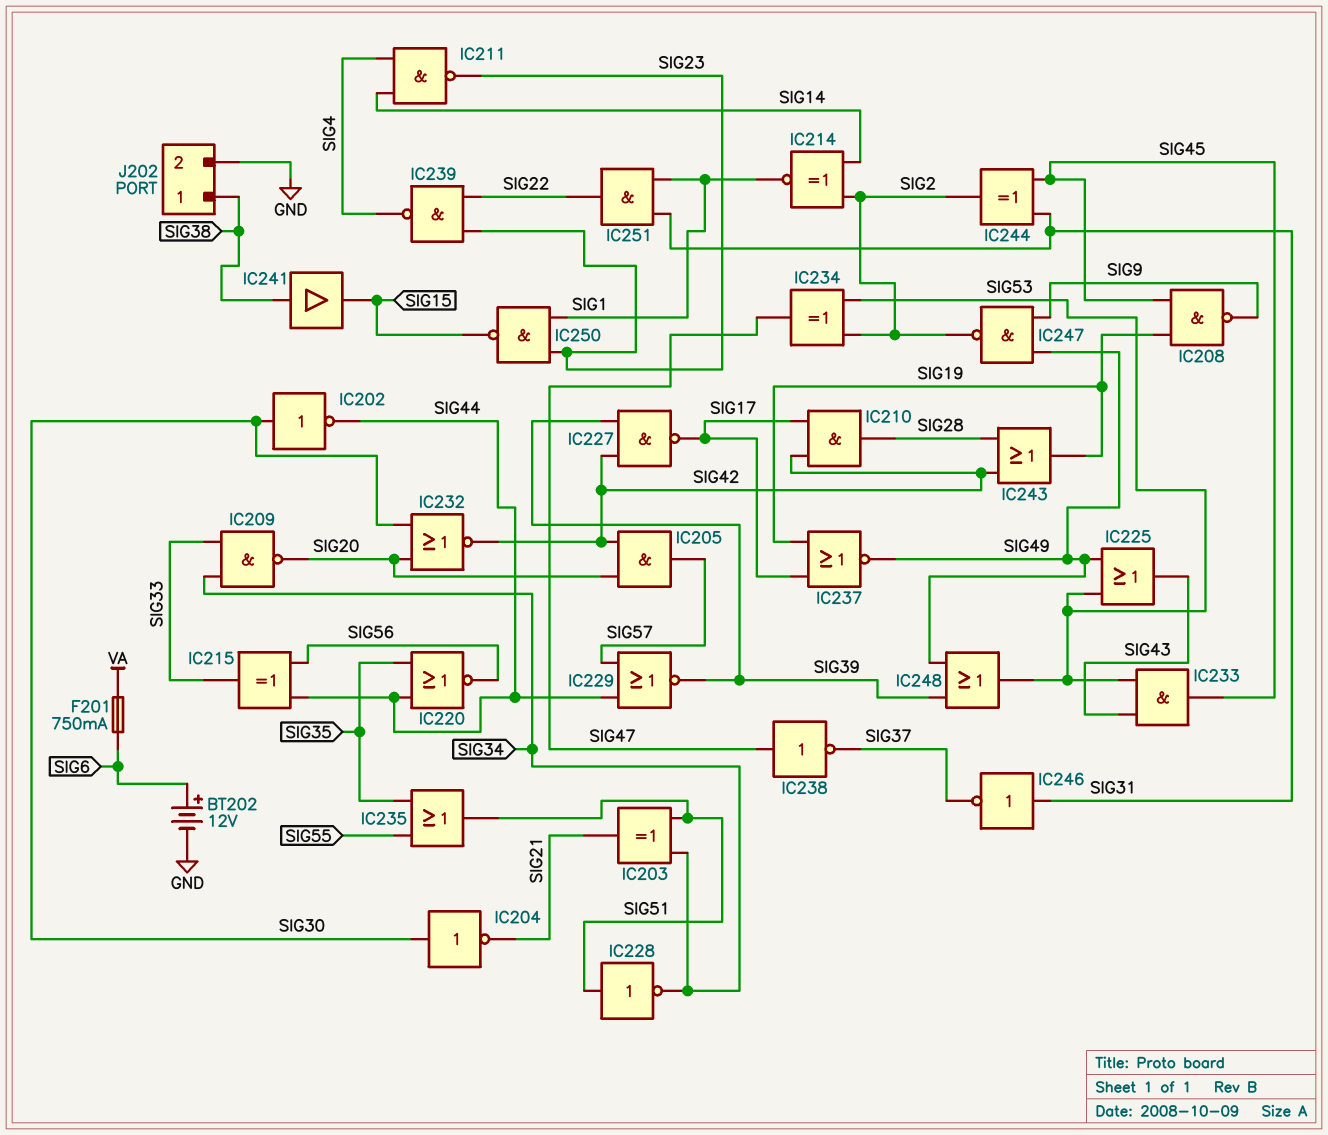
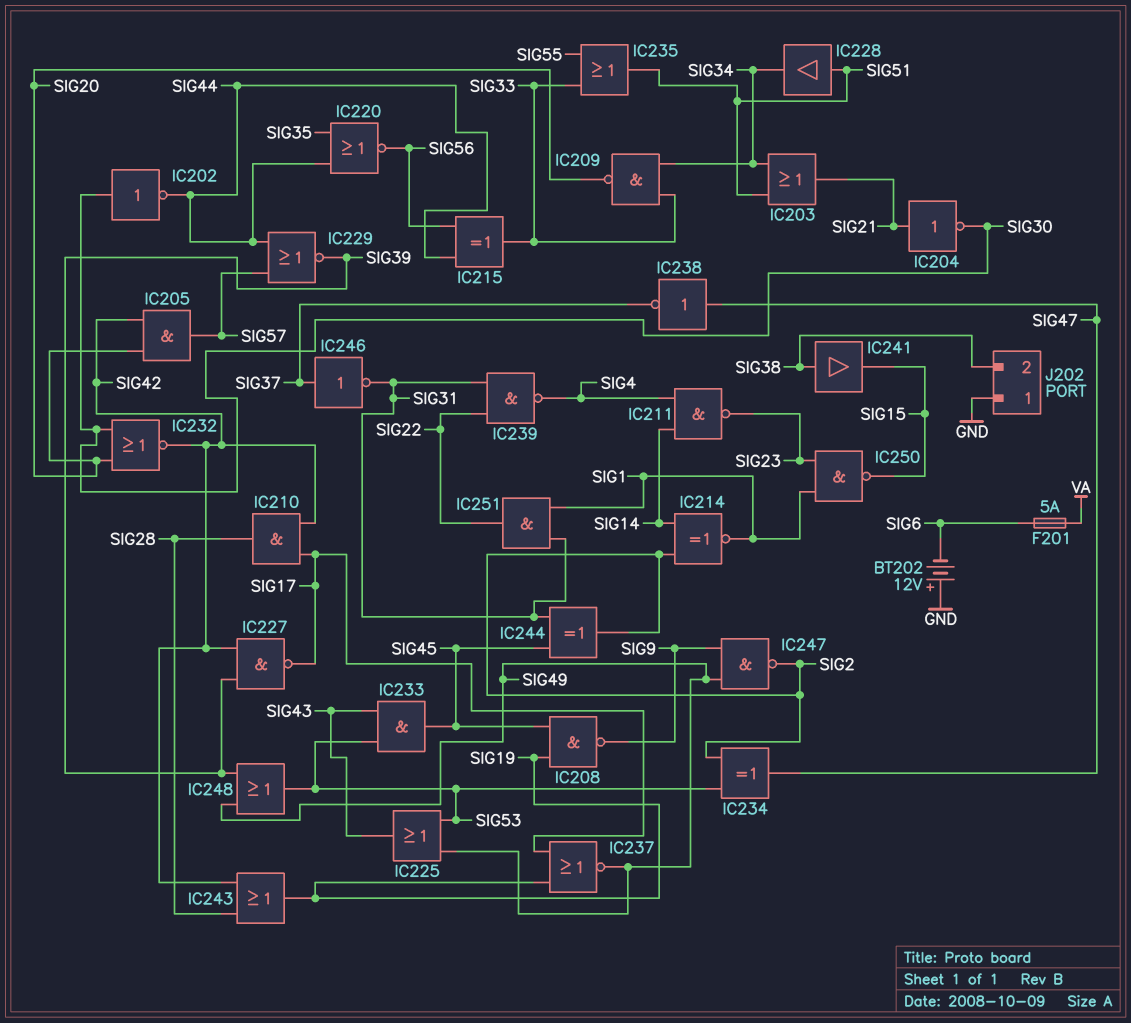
BT202: 12V (plus SIG6, minus GND) -> 12V (plus GND, minus SIG6)
F201: 750mA (SIG6, VA) -> 5A (SIG6, VA)
IC203: XOR (in SIG34, in SIG51, out SIG21) -> OR (in SIG34, in SIG51, out SIG21)
IC204: NOT (in SIG30, out SIG21) -> NOT (in SIG21, out SIG30)
IC228: NOT (in SIG51, out SIG34) -> buffer (in SIG51, out SIG34)
IC235: OR (in SIG35, in SIG55, out SIG51) -> OR (in SIG33, in SIG55, out SIG51)
IC239: NAND (in SIG22, in SIG23, out SIG4) -> NAND (in SIG22, in SIG31, out SIG4)
IC246: NOT (in SIG31, out SIG37) -> NOT (in SIG37, out SIG31)
J202 pin 1: SIG38 -> GND
J202 pin 2: GND -> SIG38

